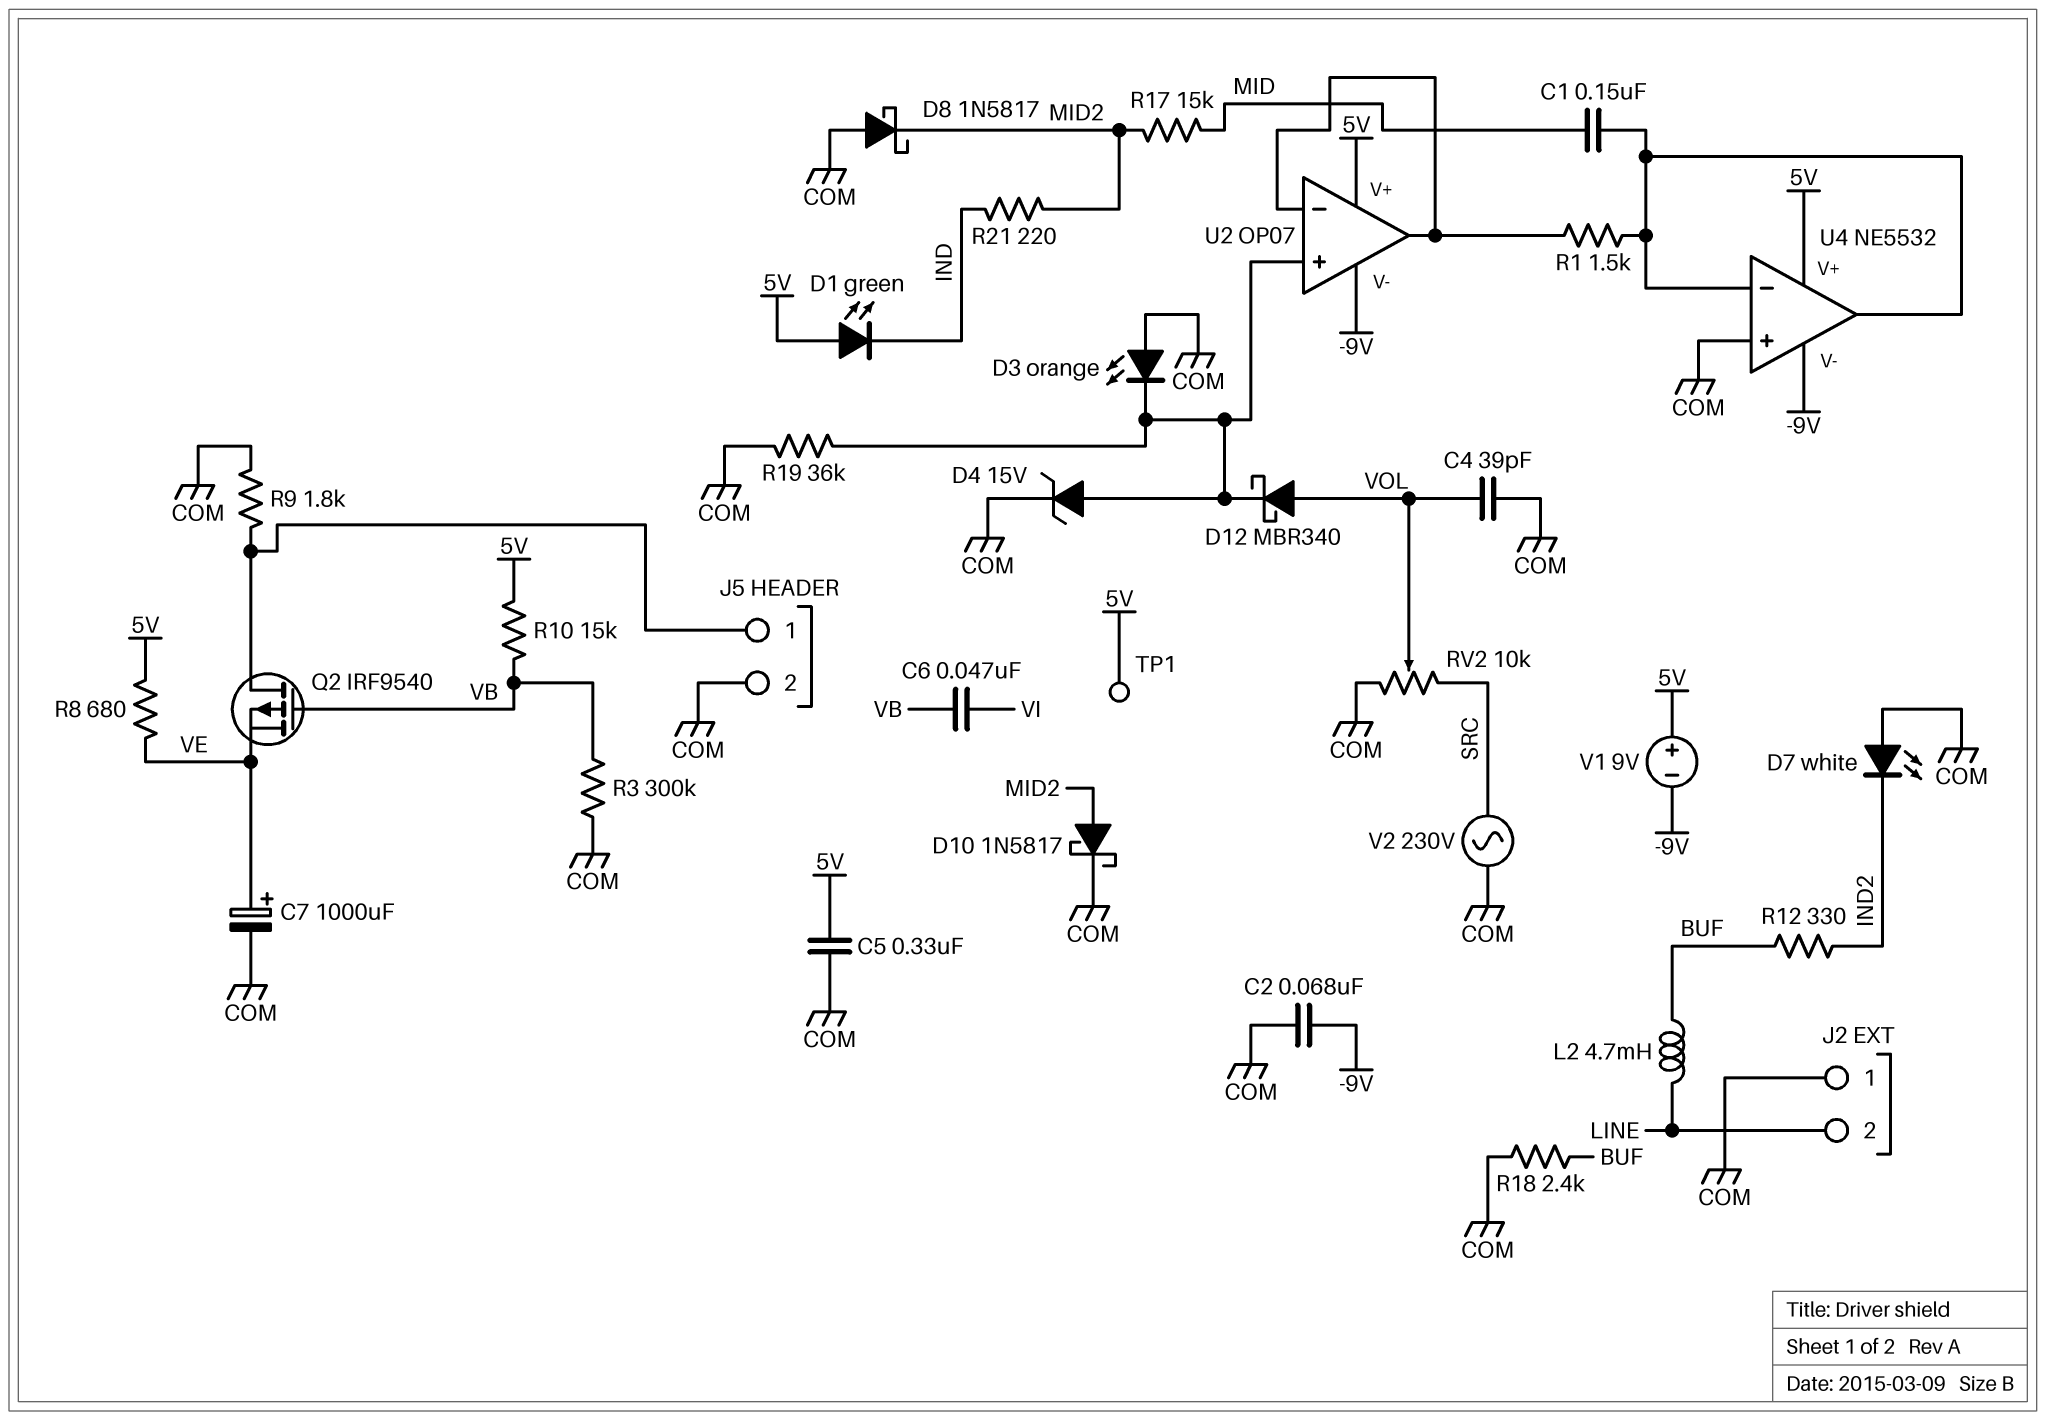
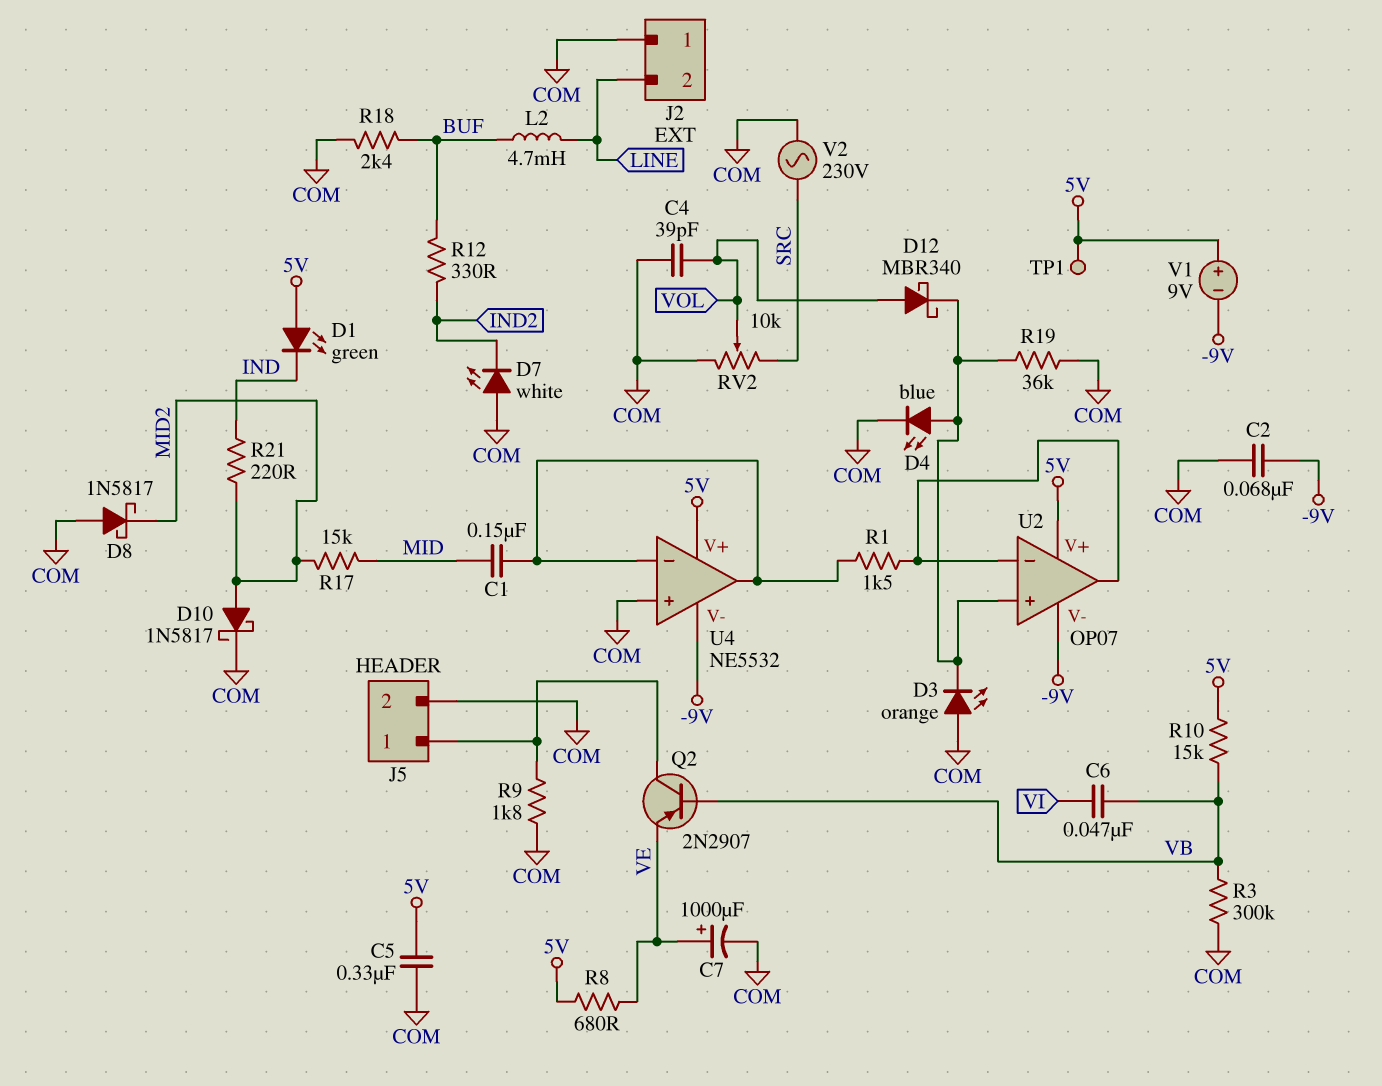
D4: zener 15V (A U2/in+, K COM) -> LED blue (A U2/in+, K COM)
Q2: PMOS IRF9540 (G VB, D J5/1, S VE) -> PNP 2N2907 (B VB, C J5/1, E VE)

